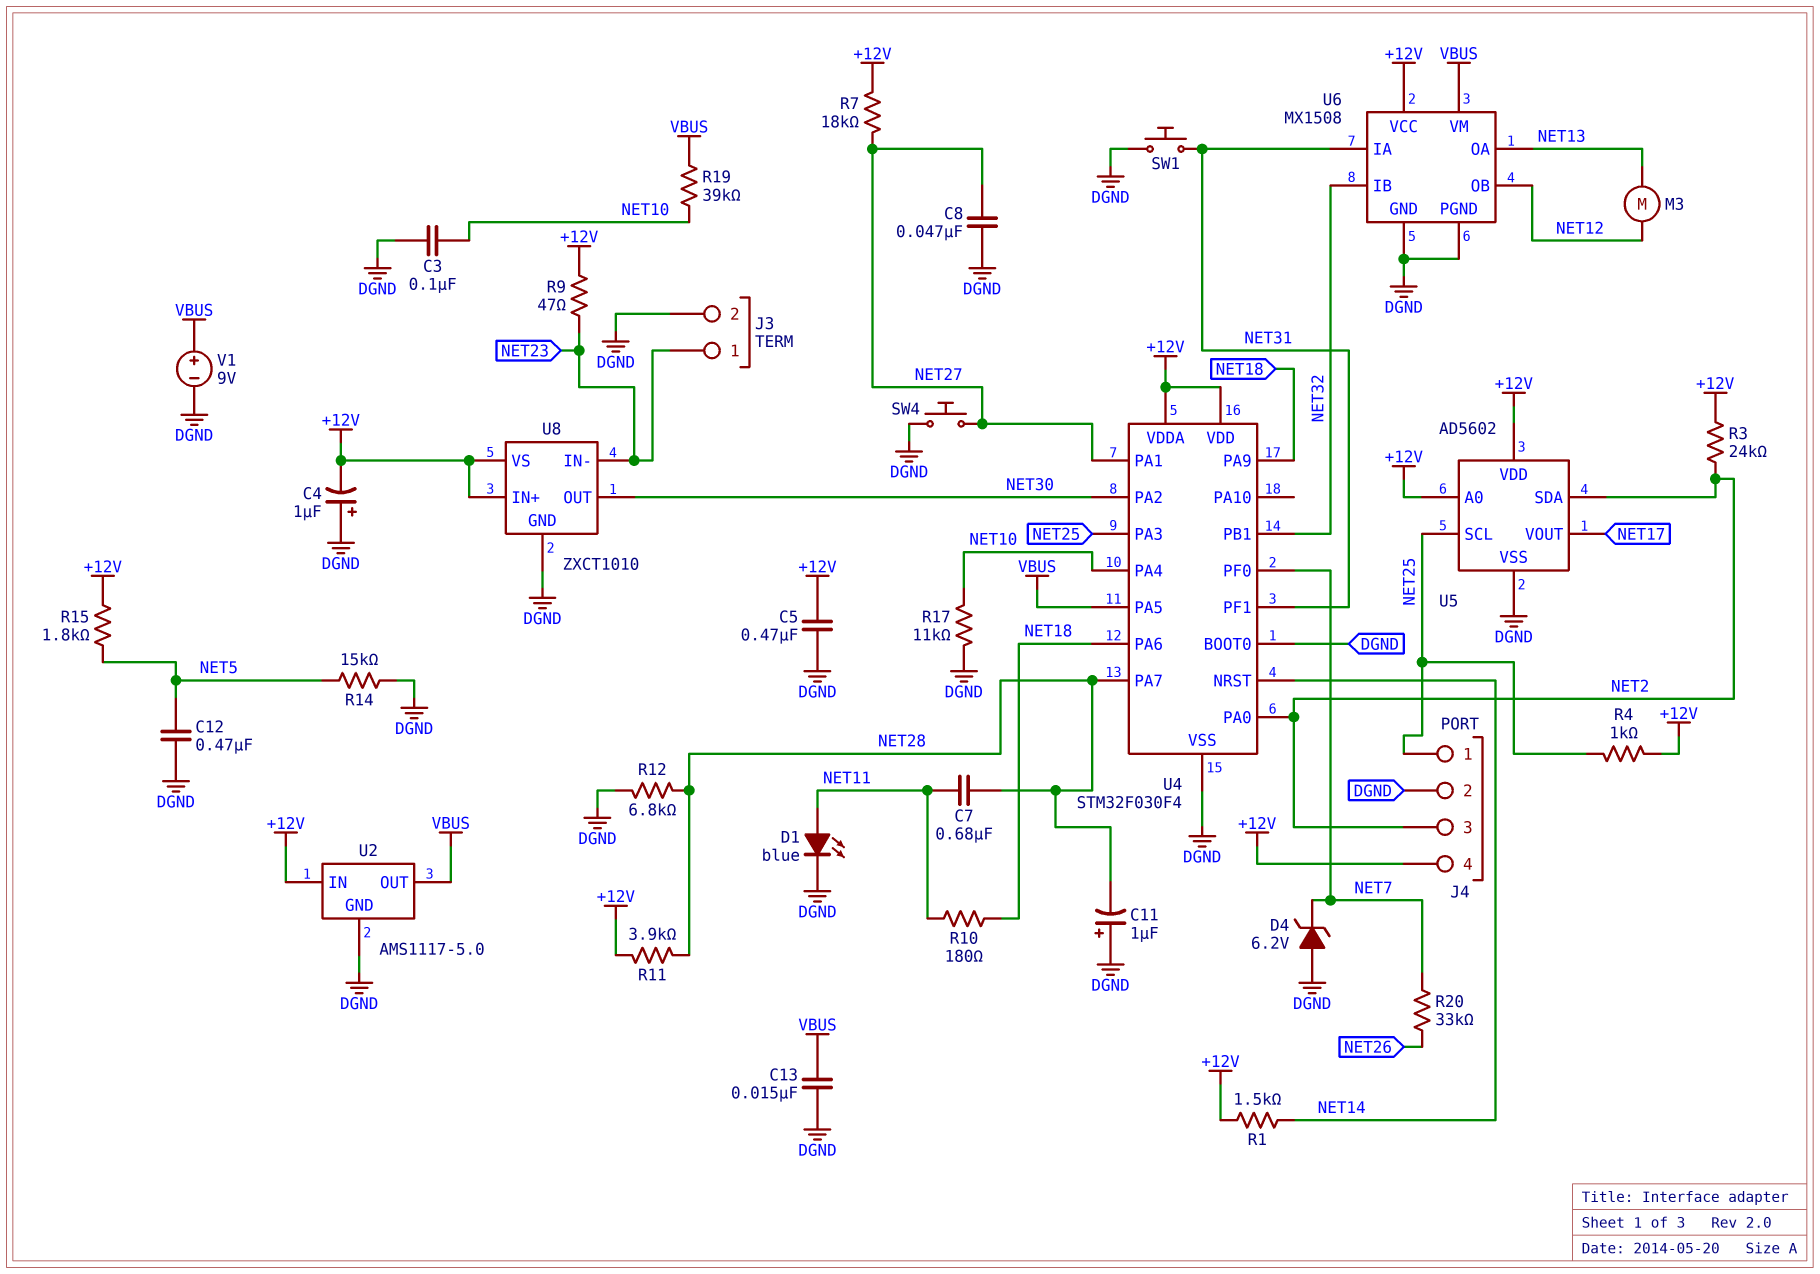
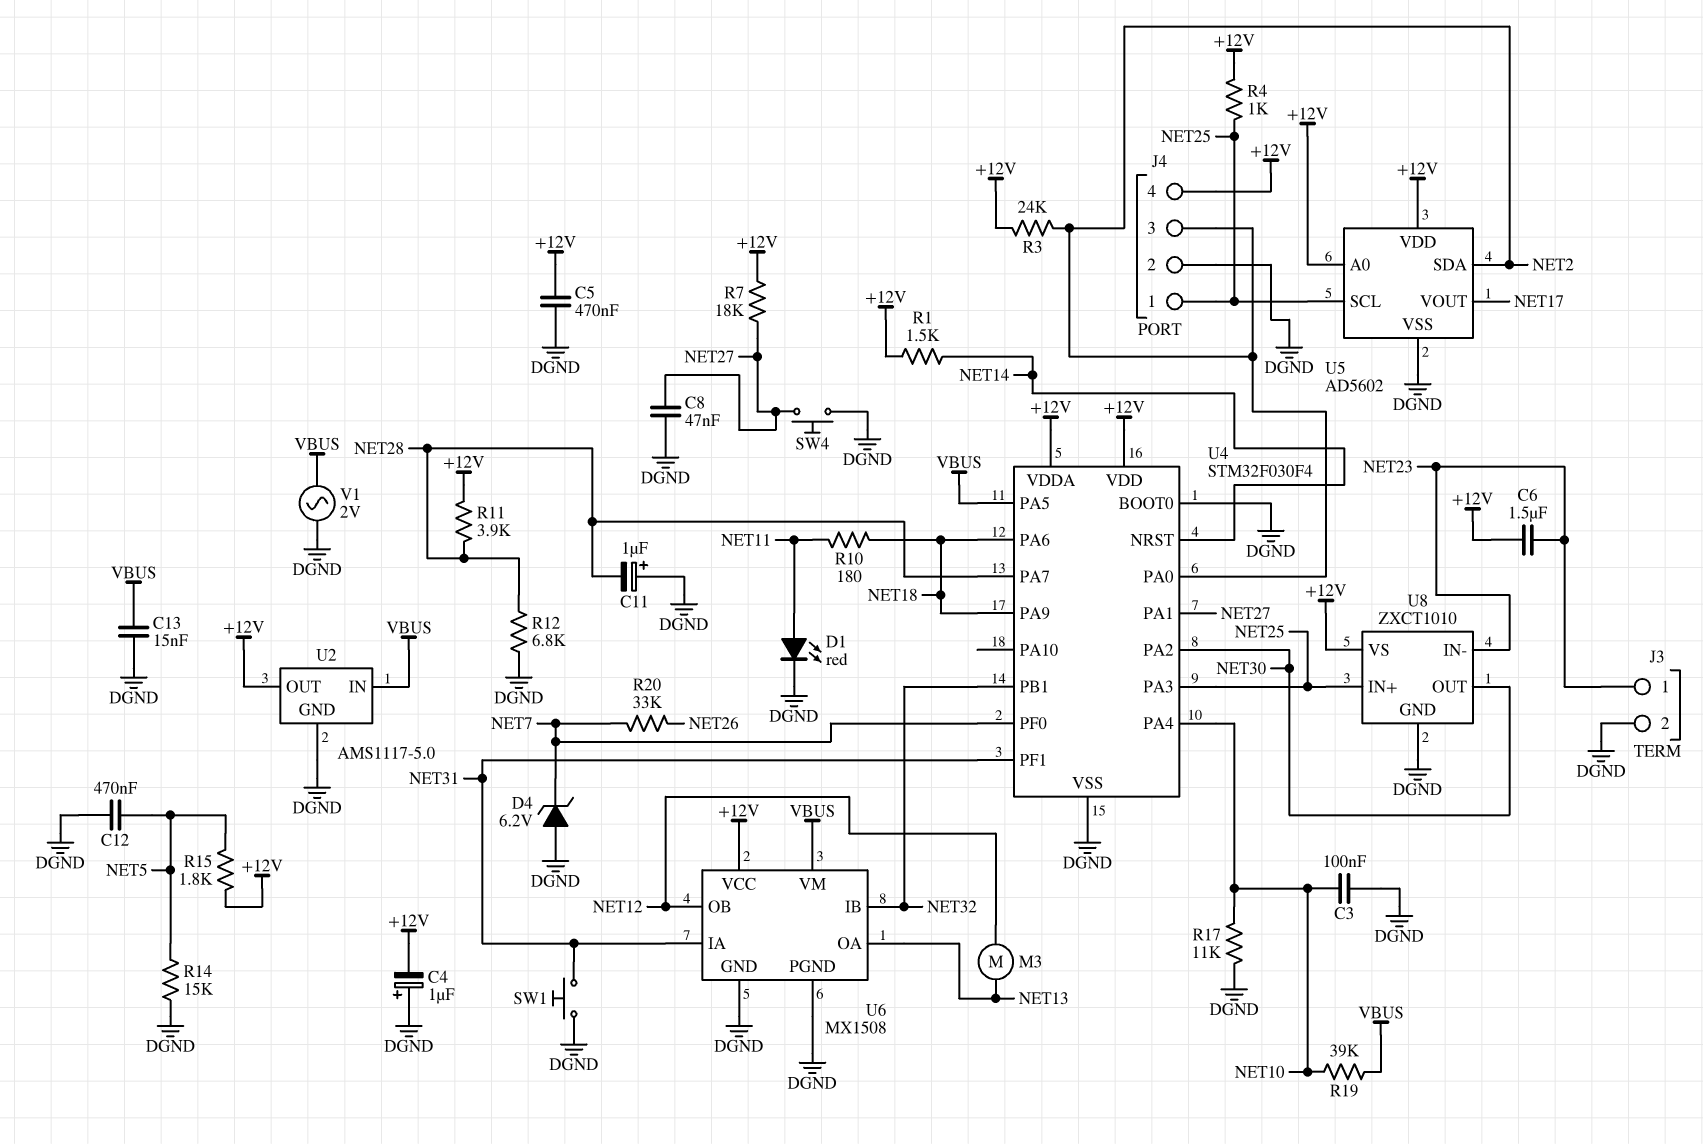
C6: none -> 1.5uF (+12V, NET23)
C7: 680nF (NET11, NET28) -> none
D1: LED blue (A NET11, K DGND) -> LED red (A NET11, K DGND)
R9: 47 (+12V, NET23) -> none
U2 pin IN: +12V -> VBUS
U2 pin OUT: VBUS -> +12V
U8 pin IN+: +12V -> NET25
V1: 9V (plus VBUS, minus DGND) -> AC 2V (DGND, VBUS)

